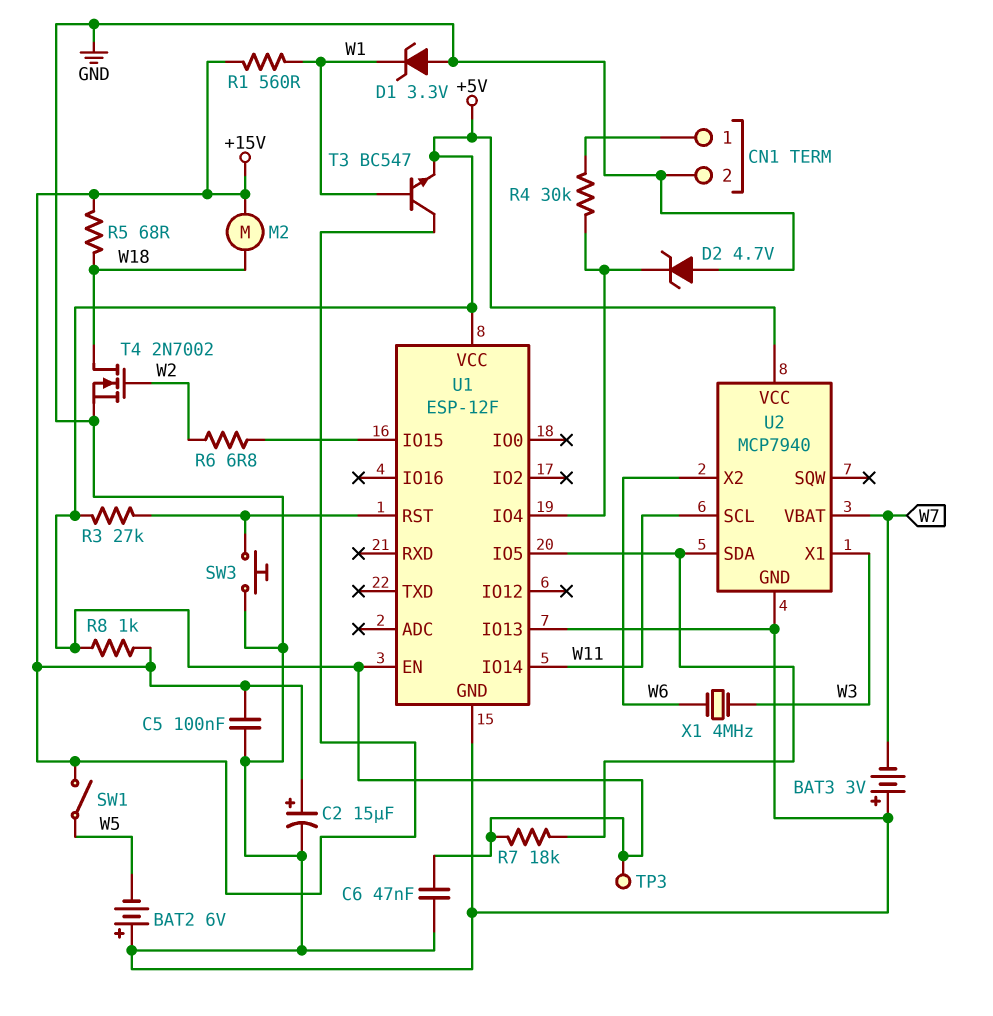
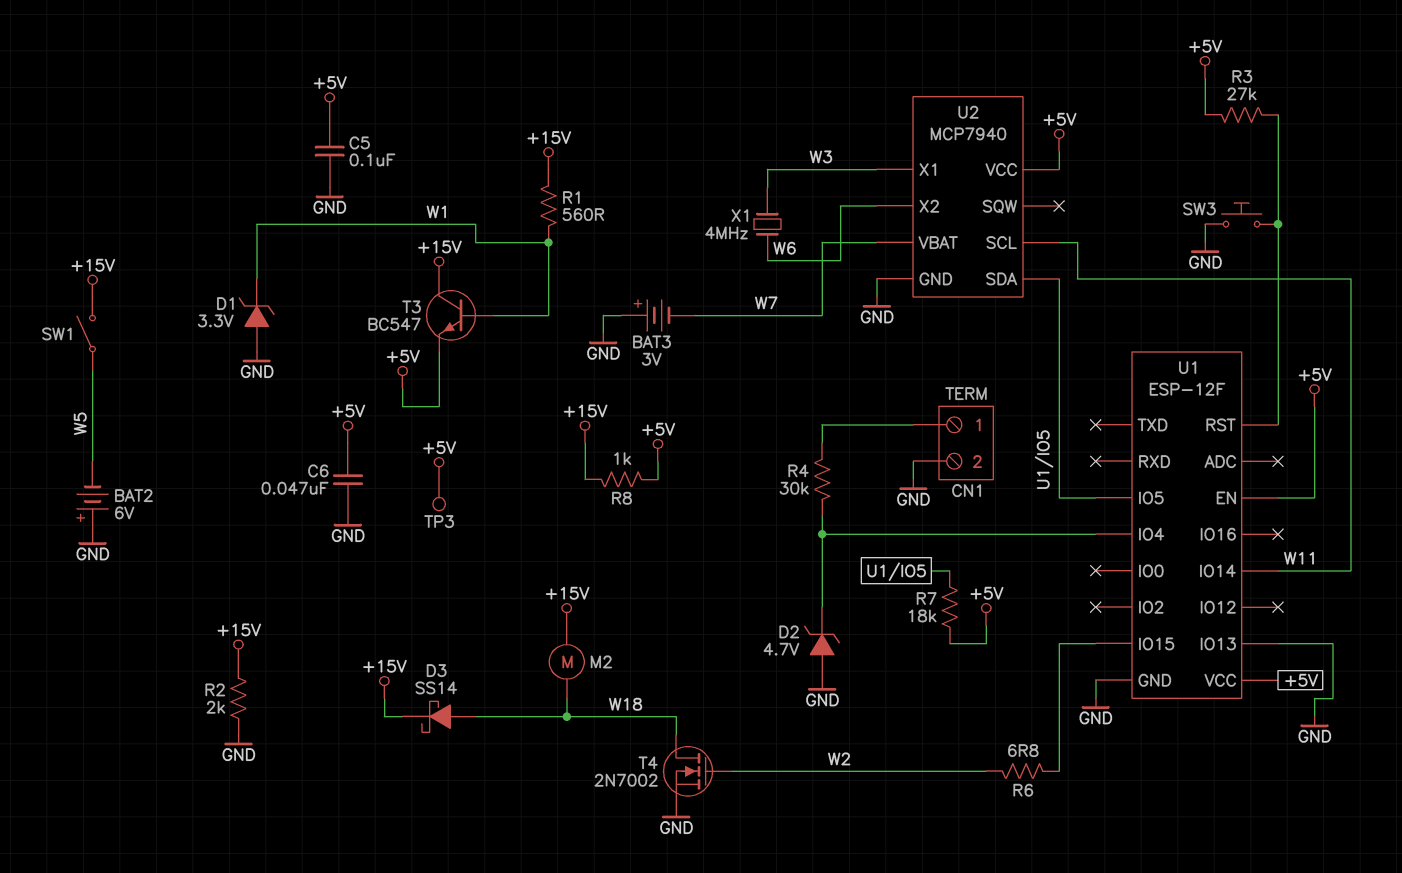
C2: 15uF (plus +15V, minus GND) -> none
C5: 100nF (+15V, GND) -> 100nF (+5V, GND)
D3: none -> schottky SS14 (A W18, K +15V)
R2: none -> 2k (+15V, GND)
R5: 68 (+15V, W18) -> none

